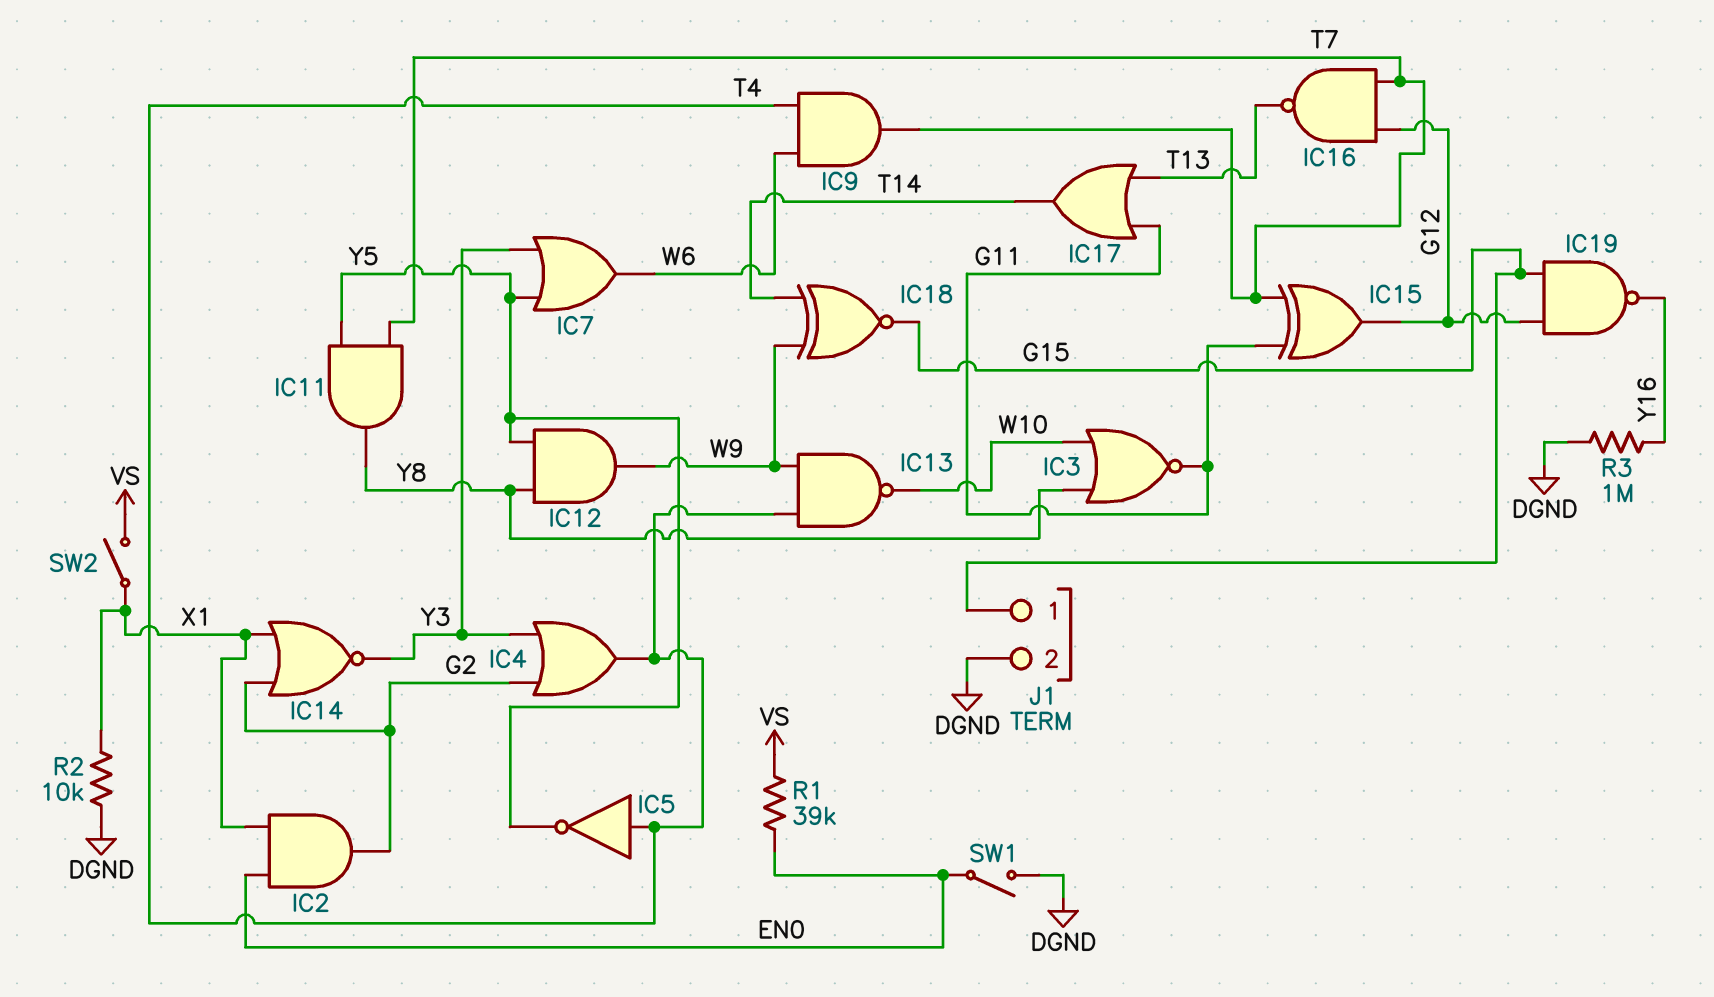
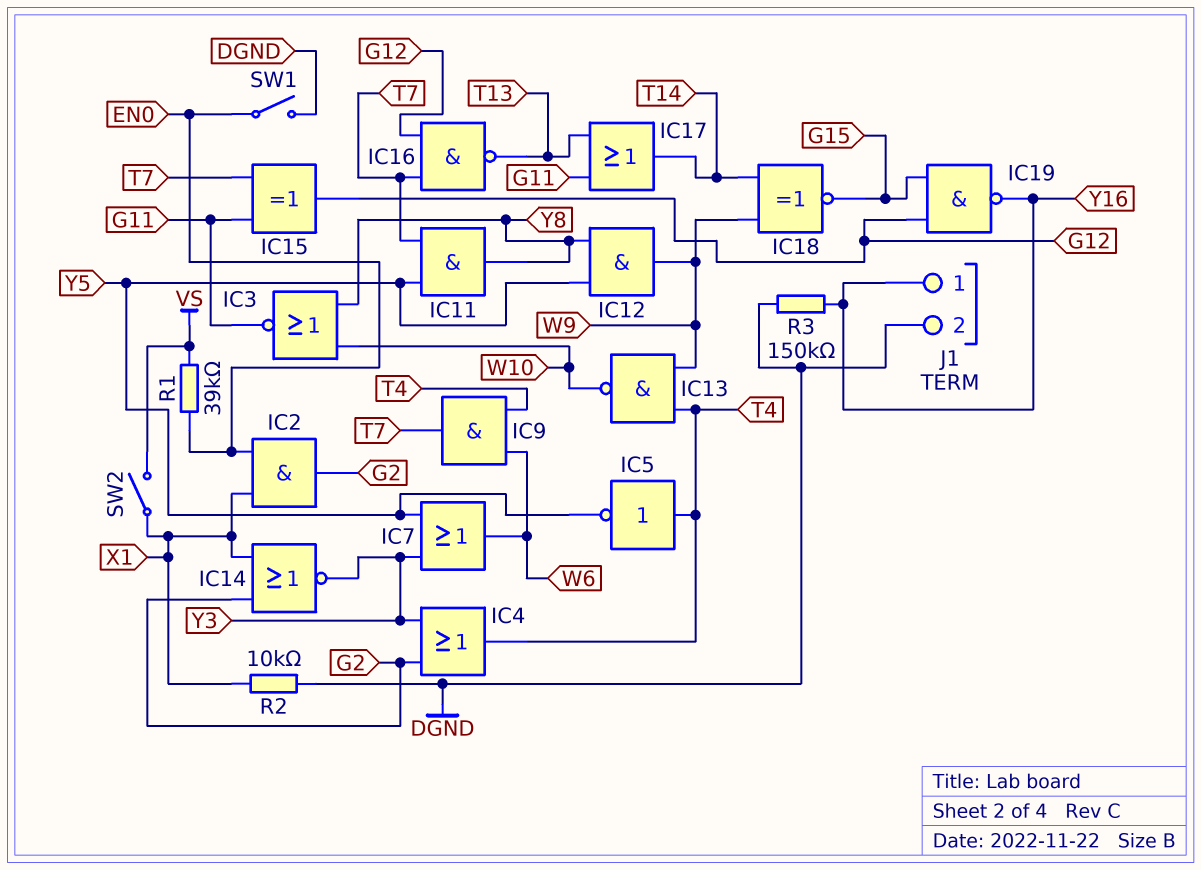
J1 pin 1: G15 -> Y16
R3: 1M (DGND, Y16) -> 150k (DGND, Y16)

